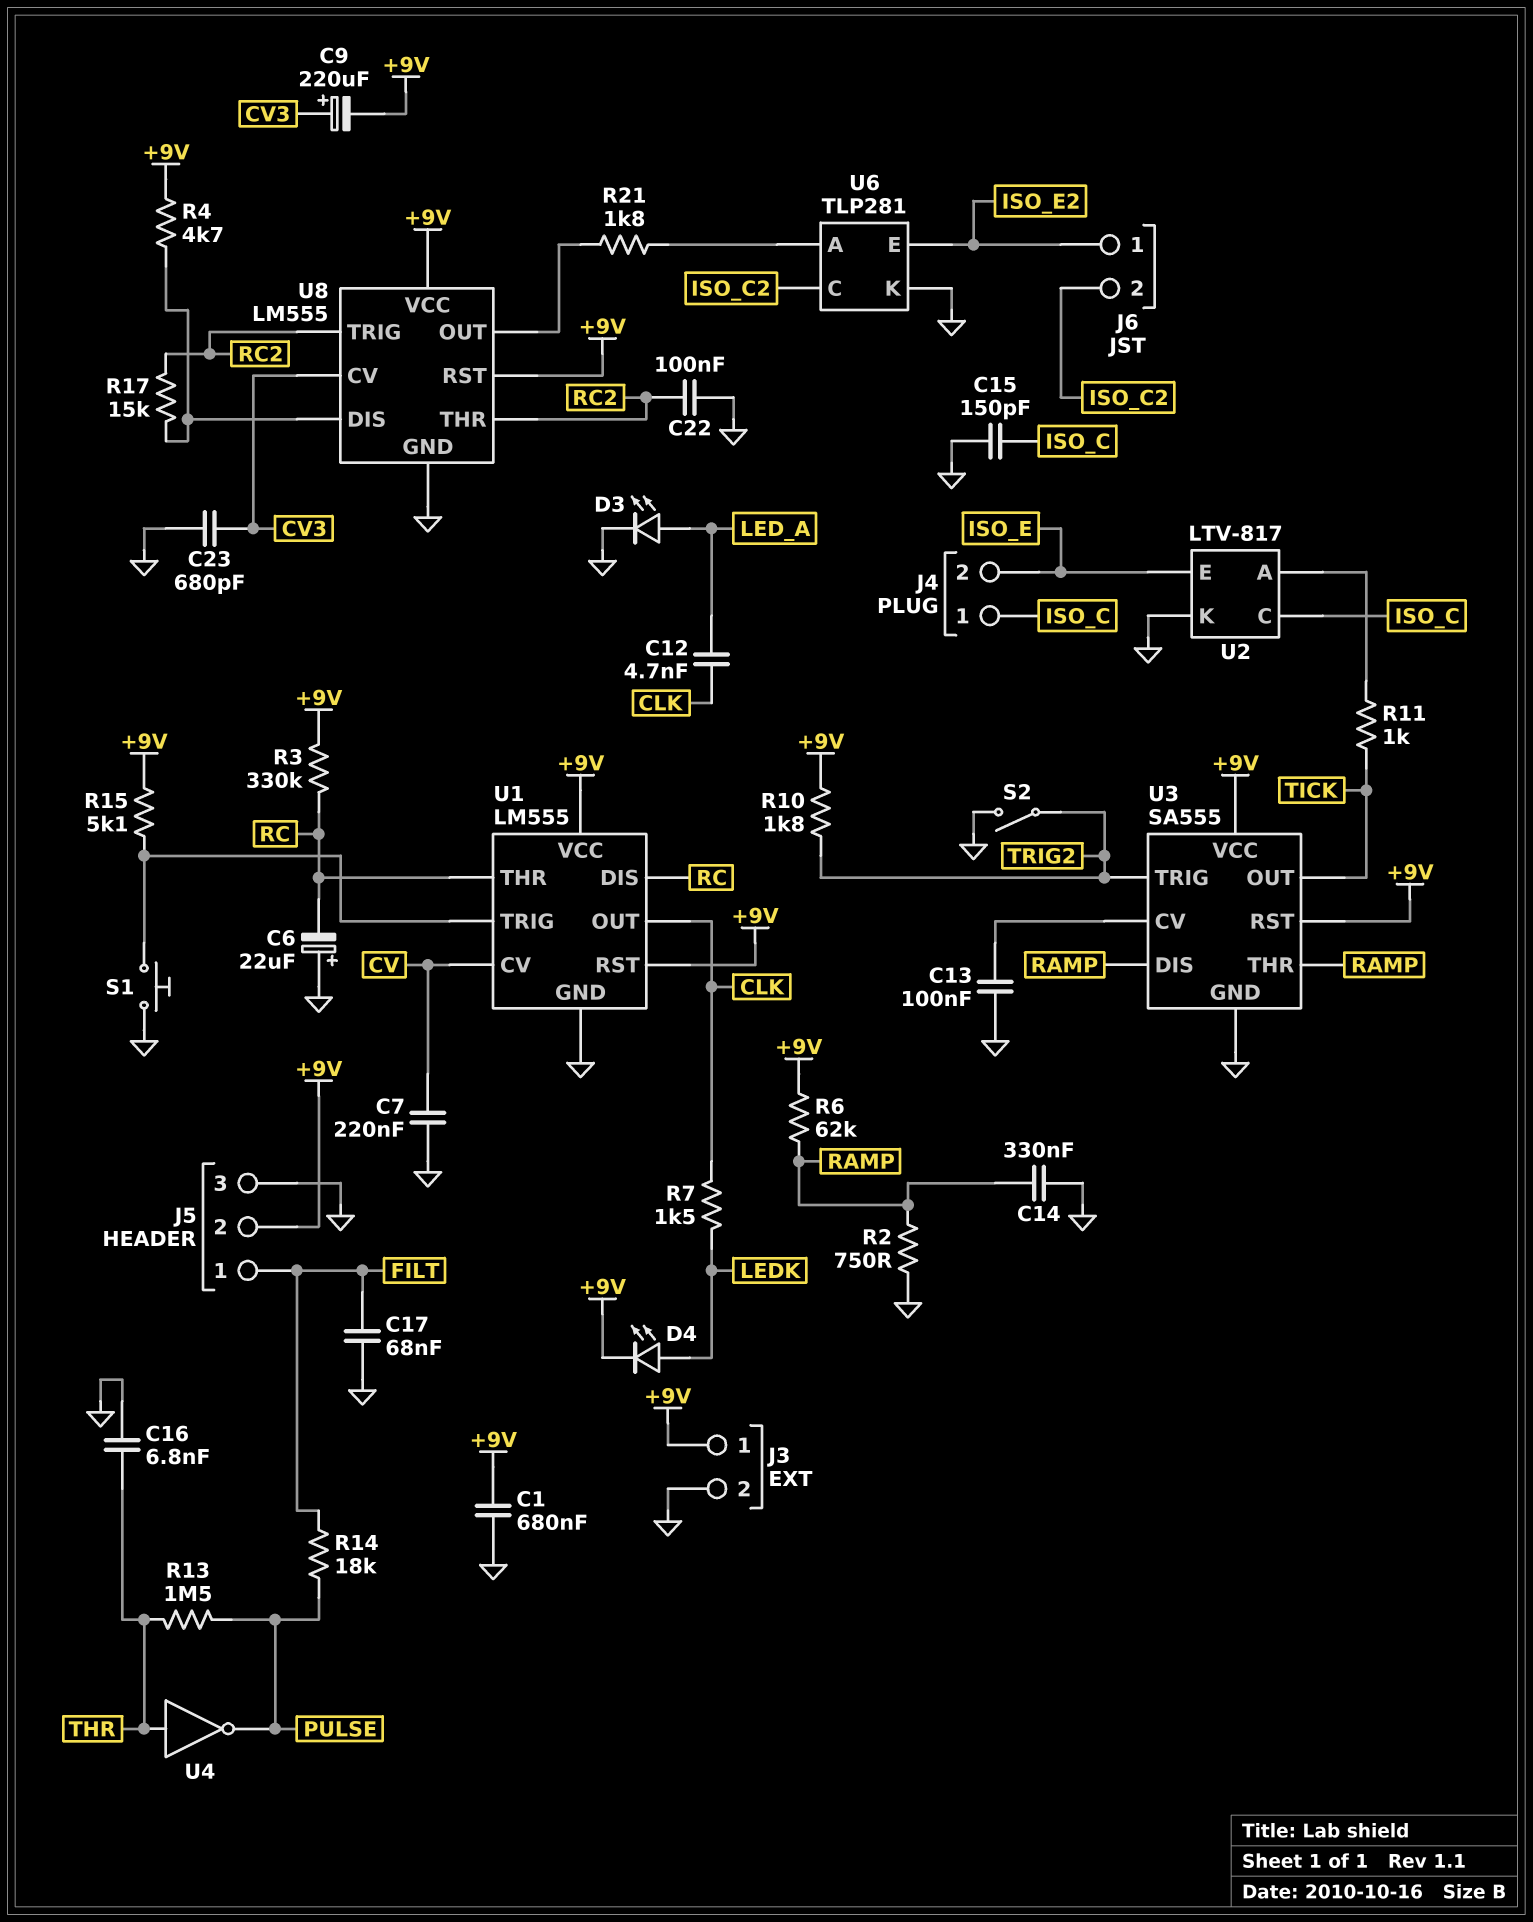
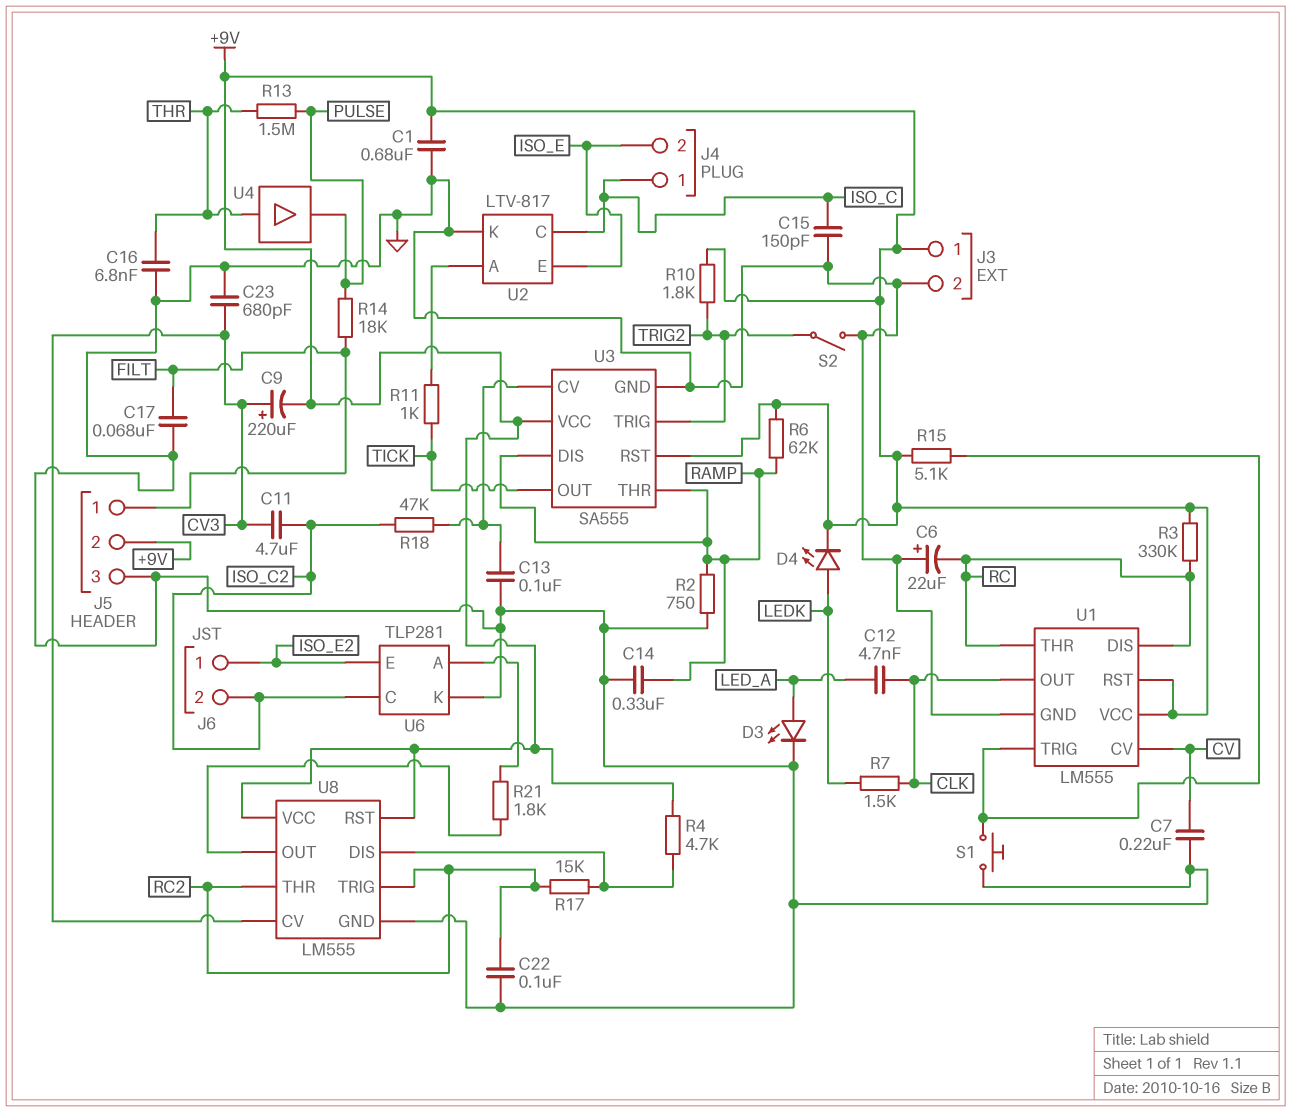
C11: none -> 4.7uF (CV3, ISO_C2)
R18: none -> 47k (ISO_C2, U3/CV)
U4: NOT (in THR, out PULSE) -> buffer (in THR, out PULSE)

